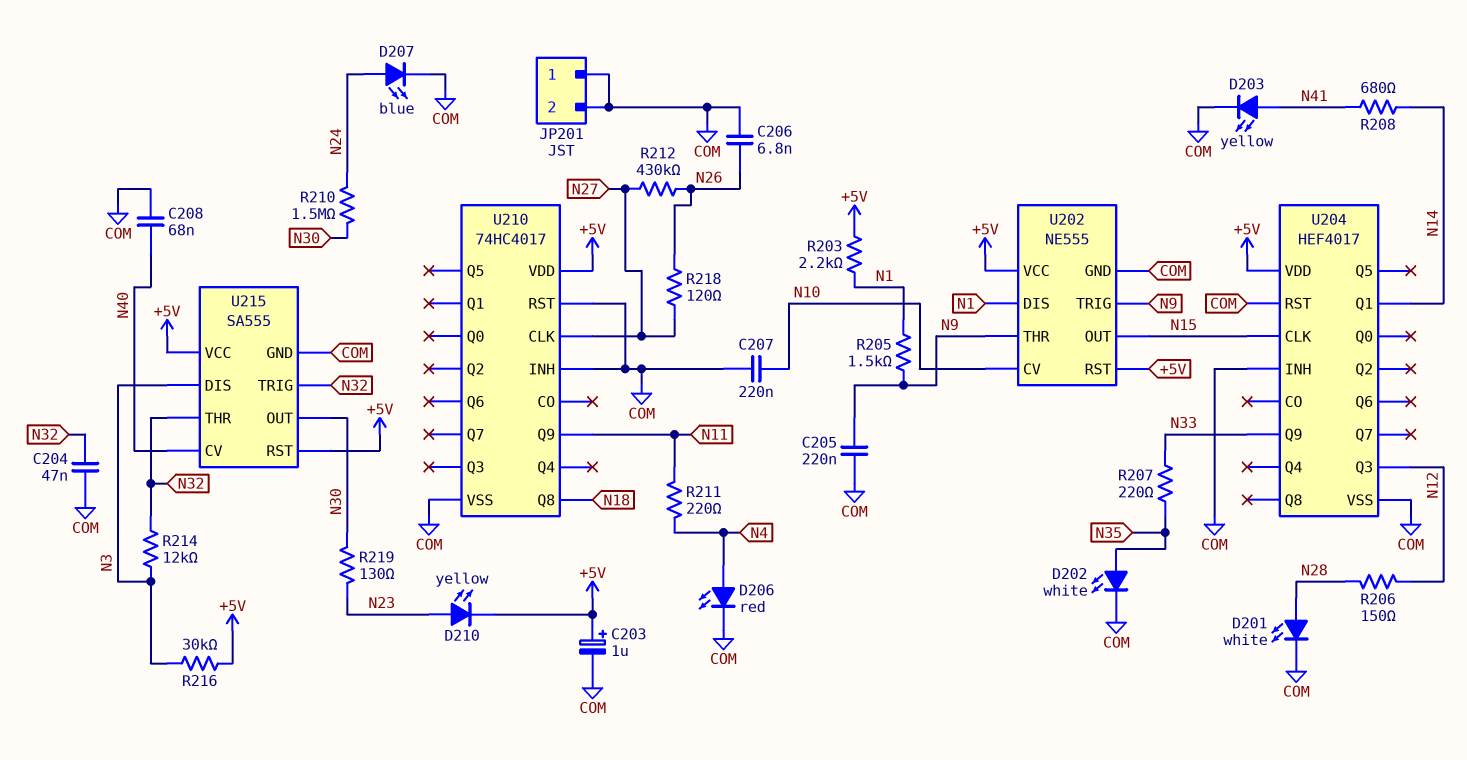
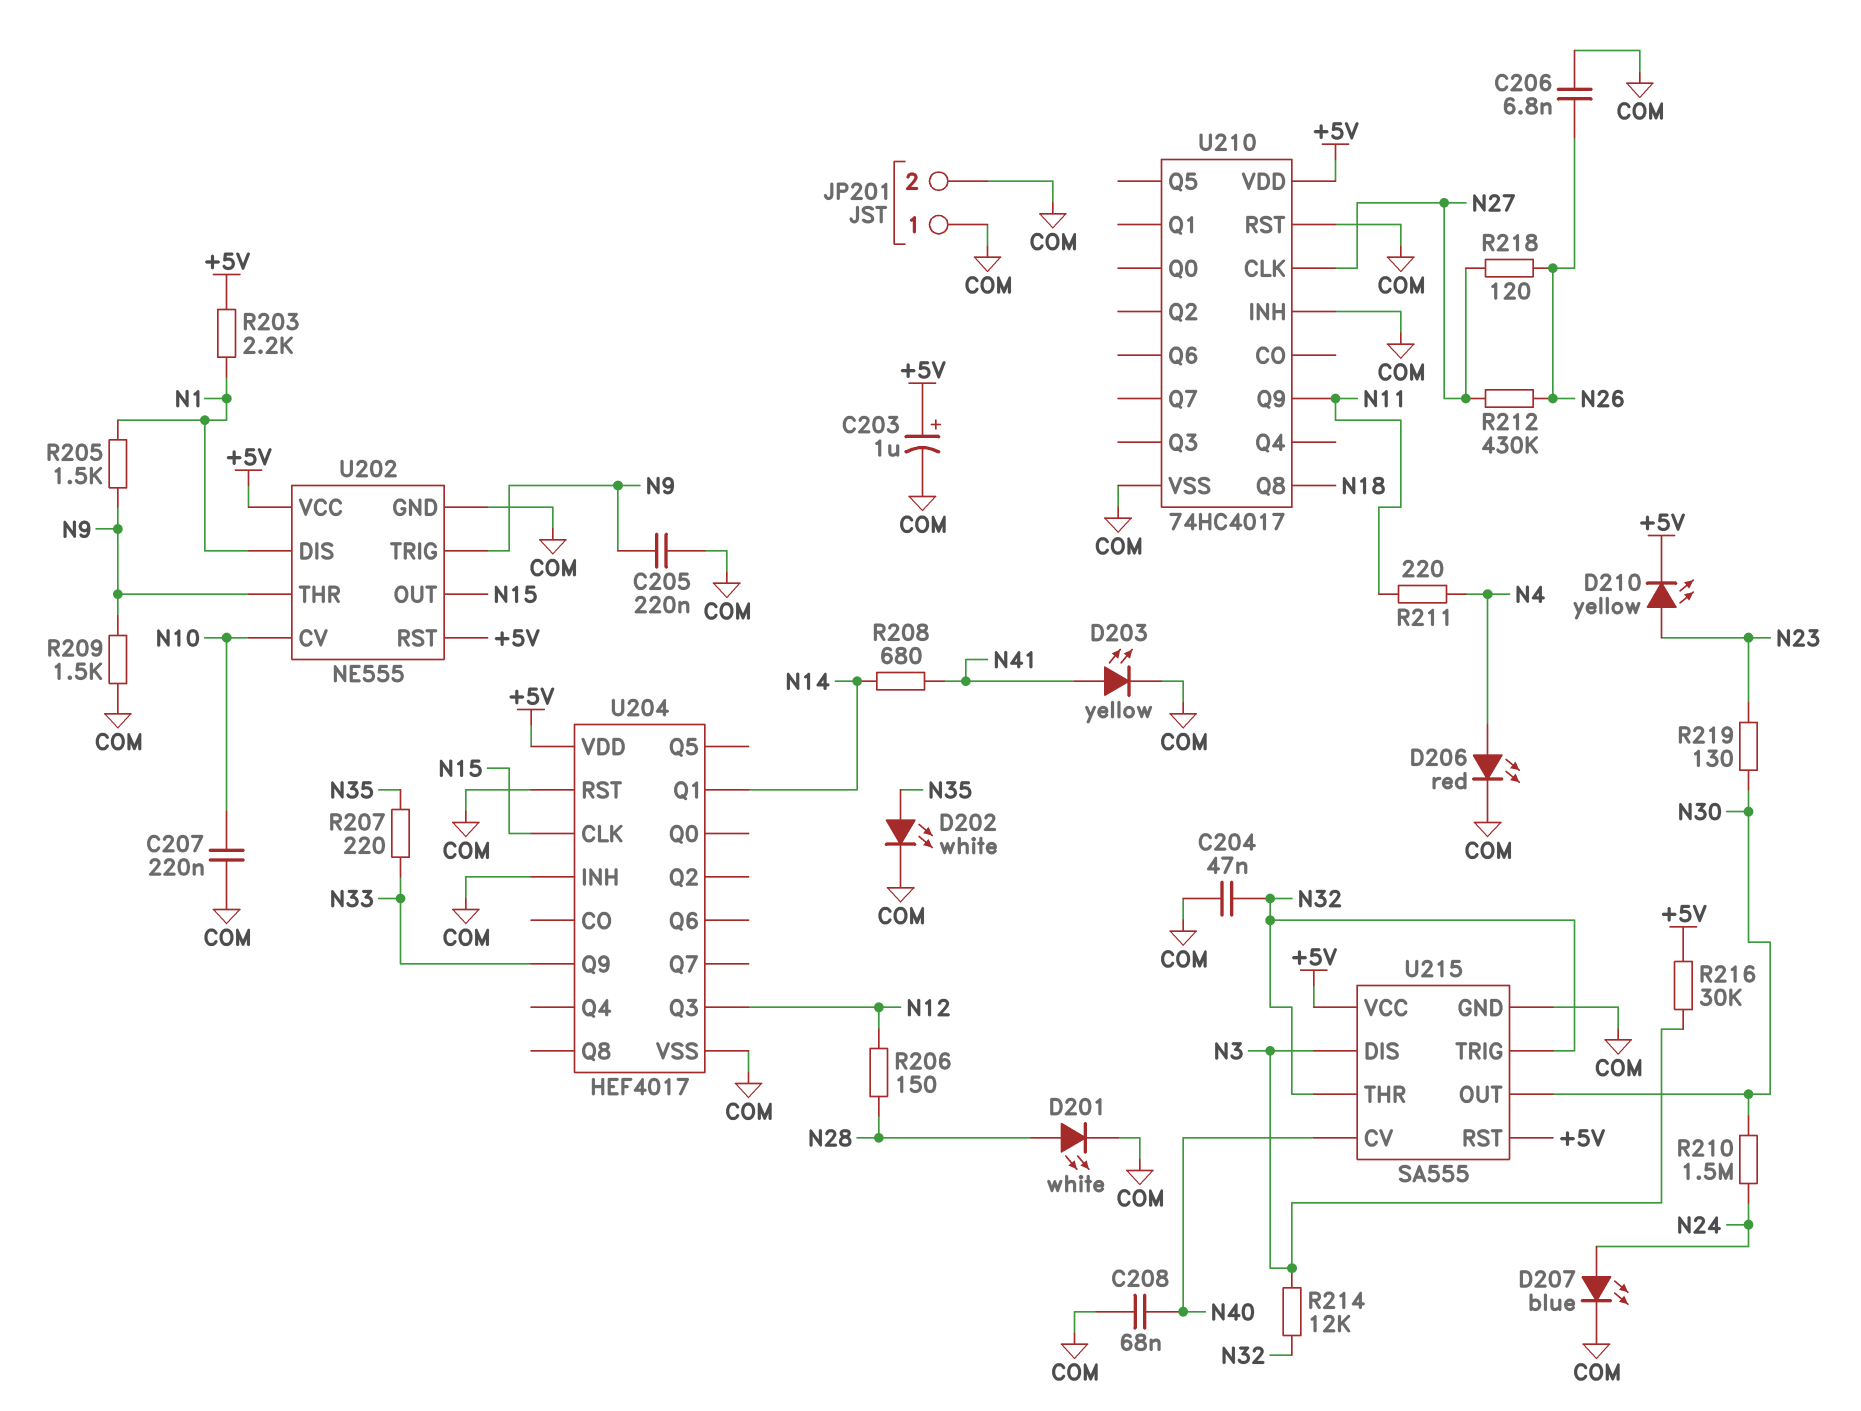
R209: none -> 1.5k (COM, N9)

